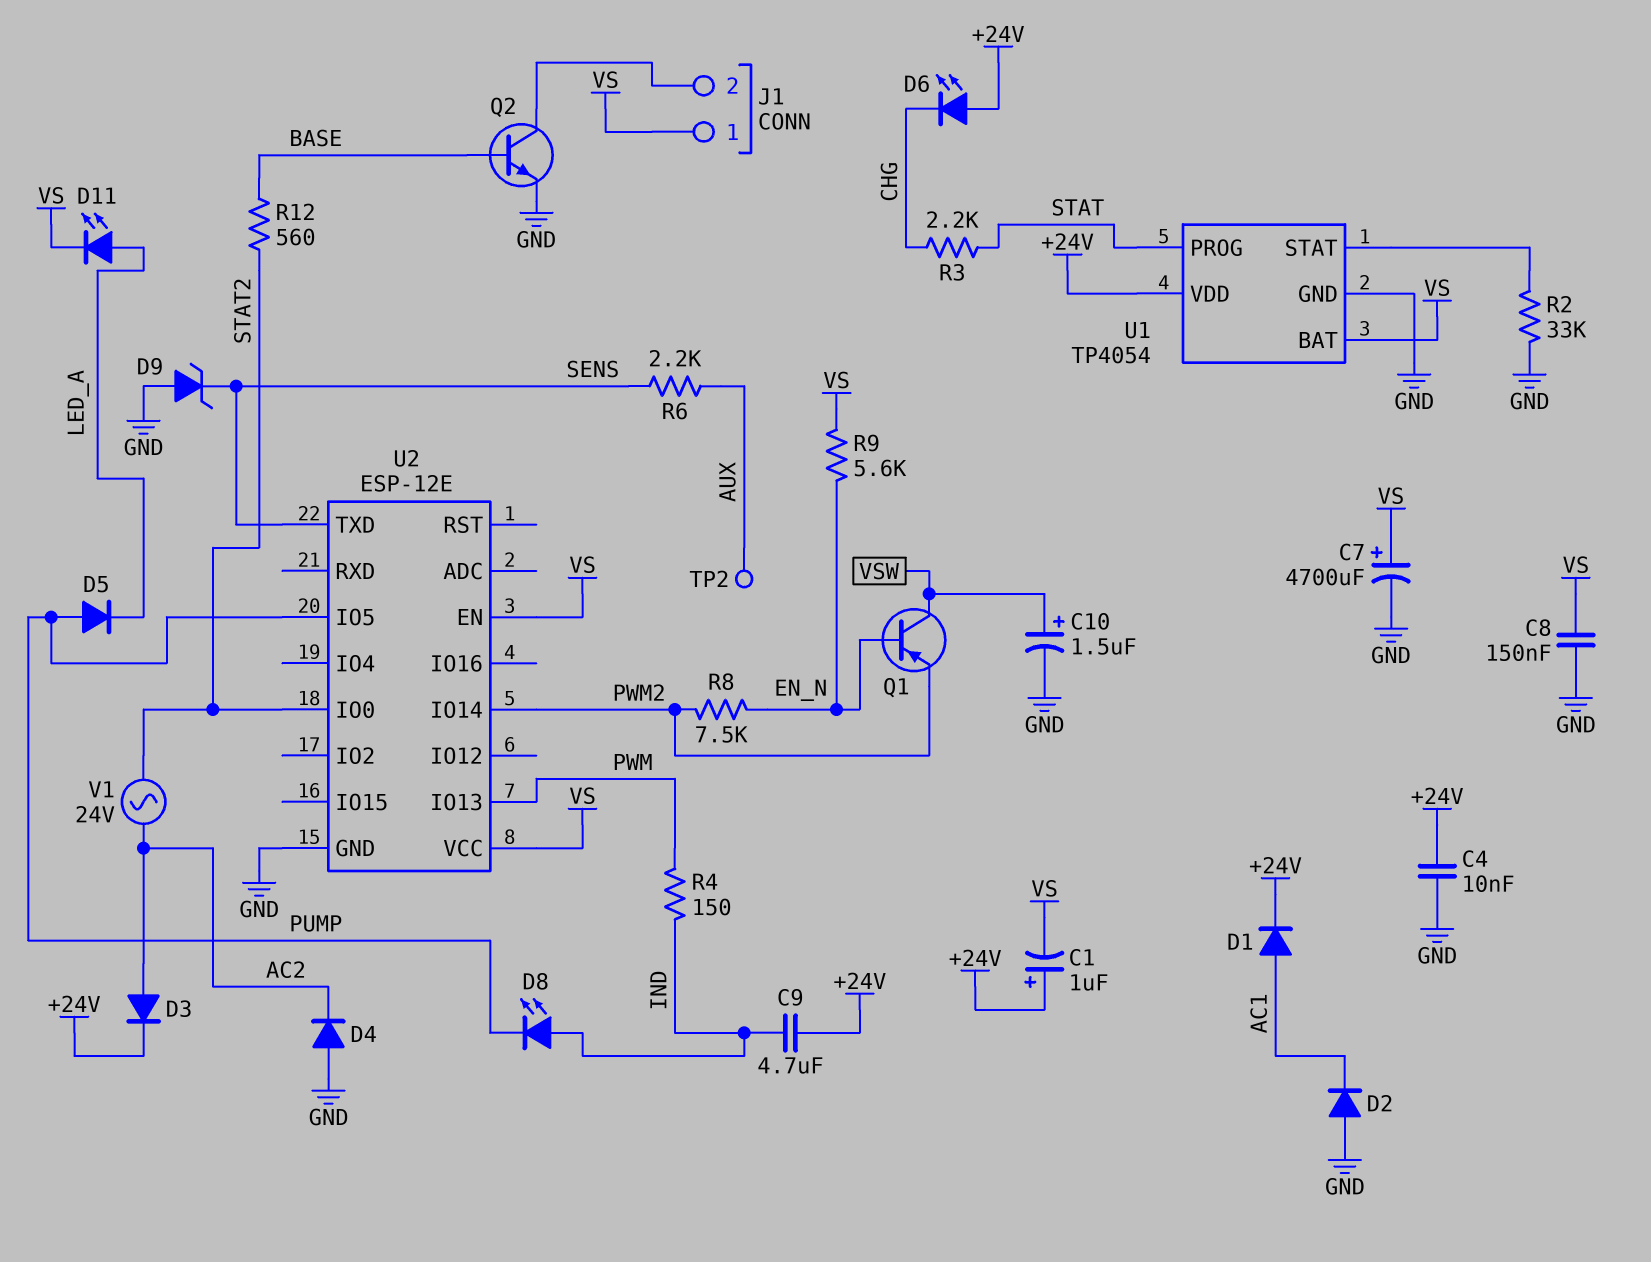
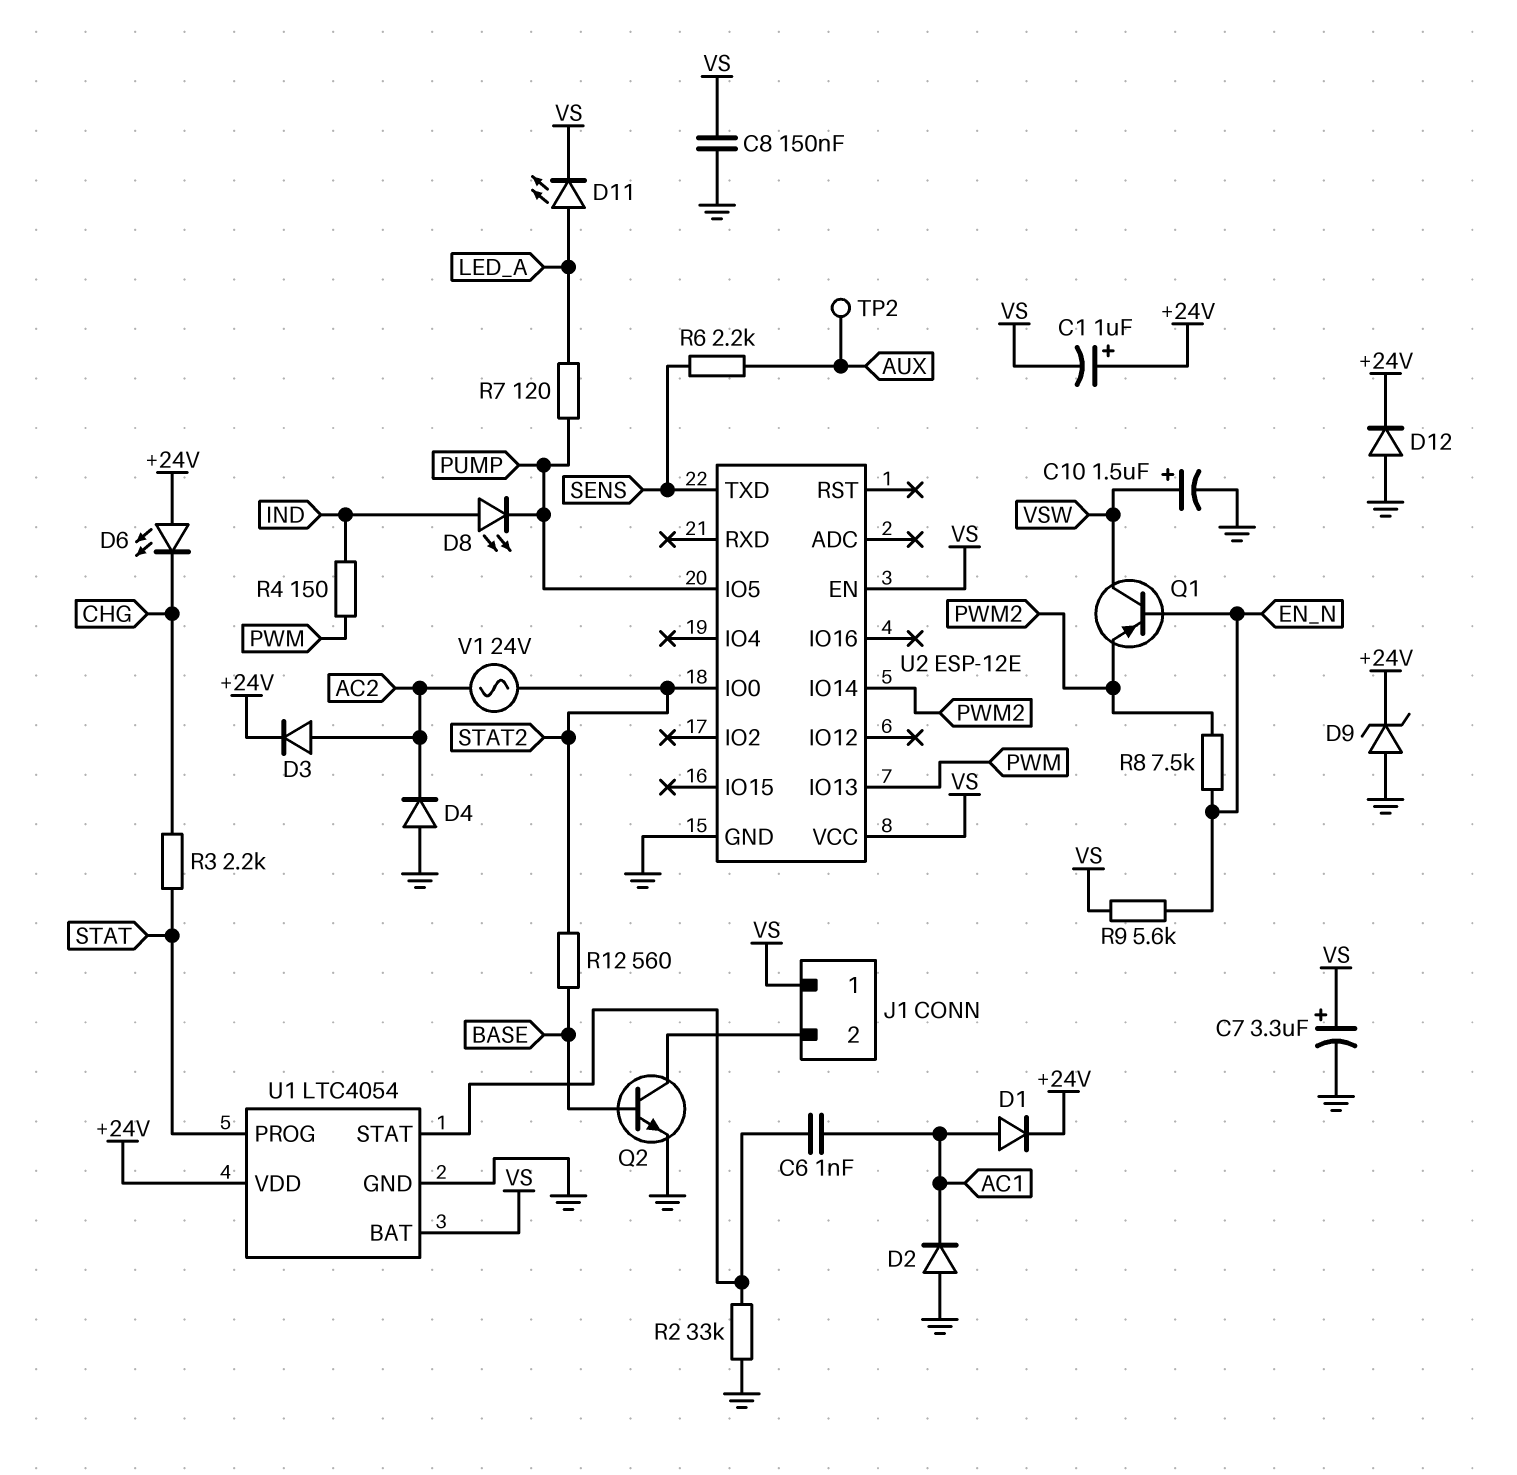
C4: 10nF (+24V, GND) -> none
C6: none -> 1nF (AC1, U1/STAT)
C7: 4700uF (plus VS, minus GND) -> 3.3uF (plus VS, minus GND)
C9: 4.7uF (+24V, IND) -> none
D5: diode (A PUMP, K LED_A) -> none
D9: zener (A GND, K SENS) -> zener (A GND, K +24V)
D12: none -> diode (A GND, K +24V)
R7: none -> 120 (LED_A, PUMP)
U1: TP4054 -> LTC4054

